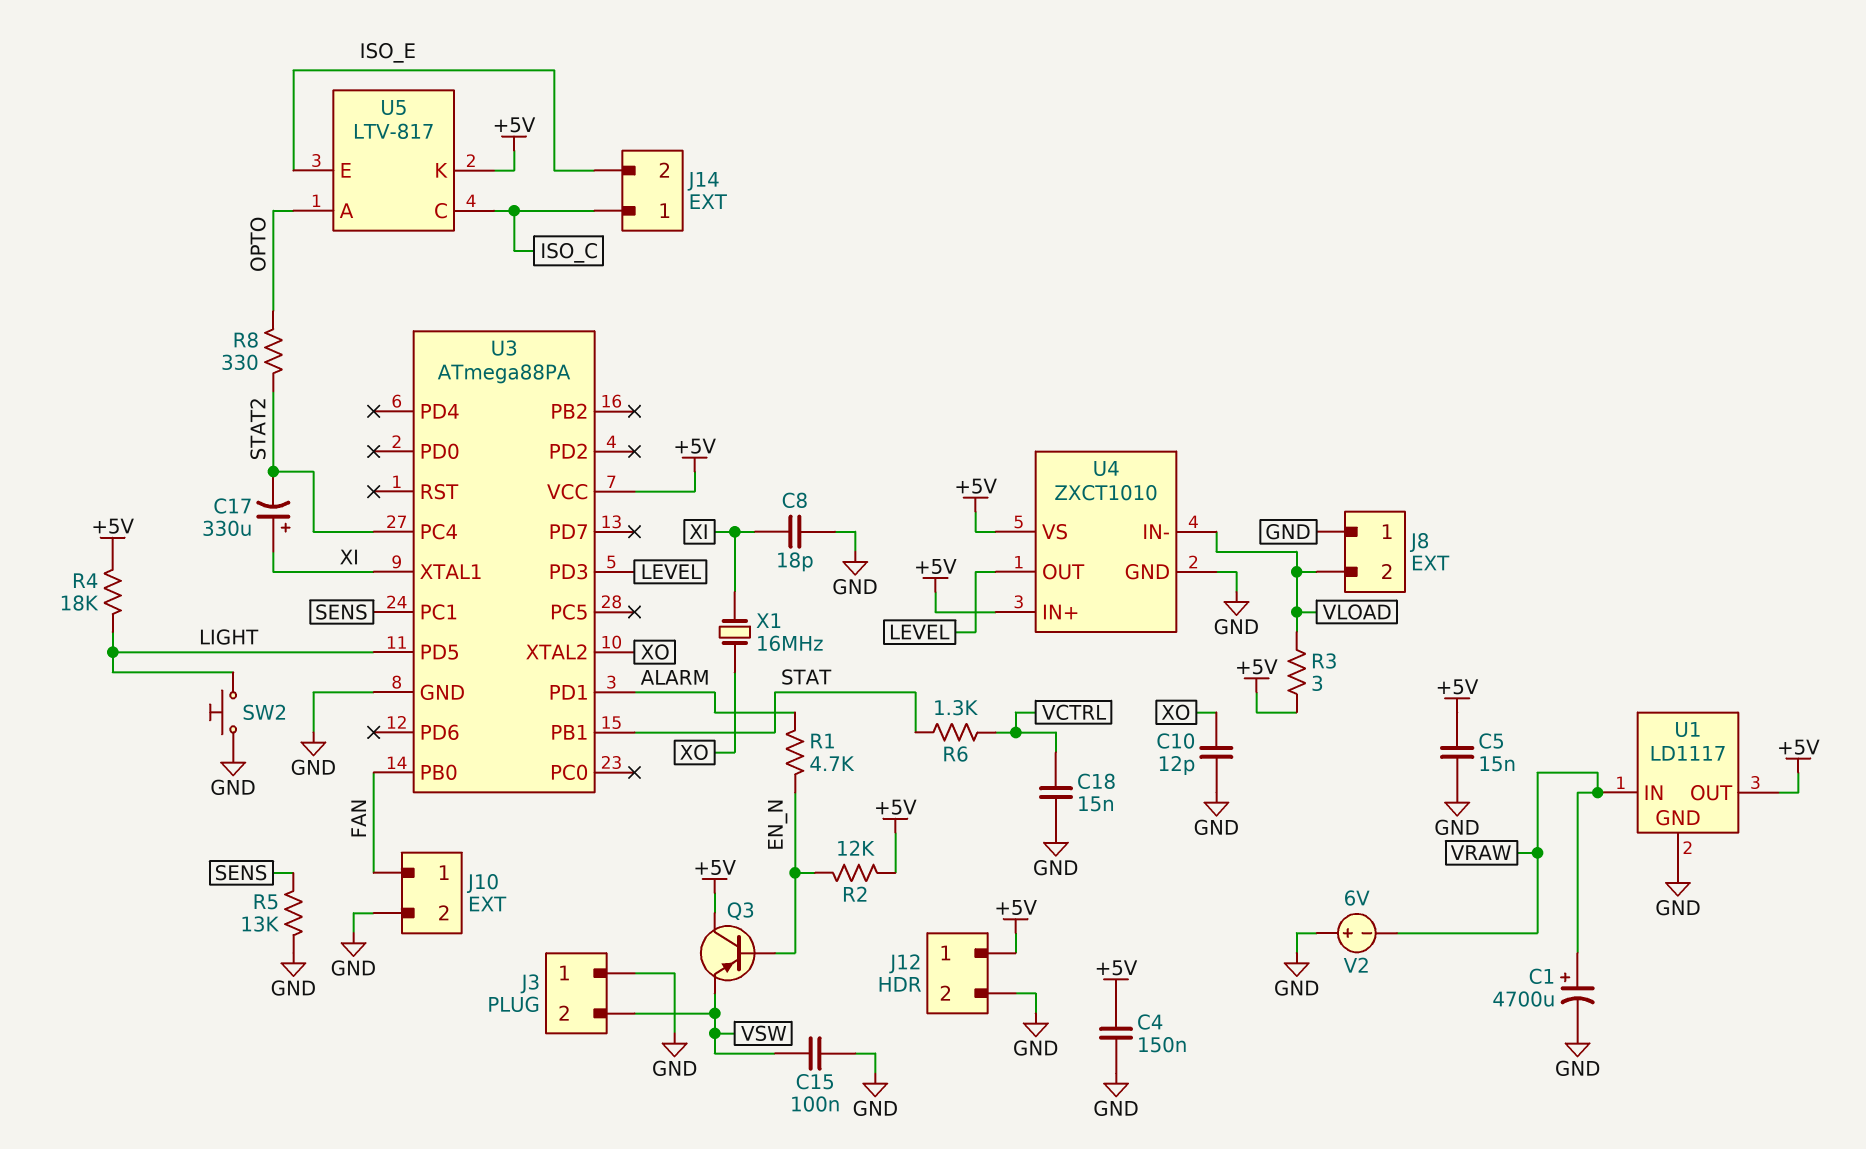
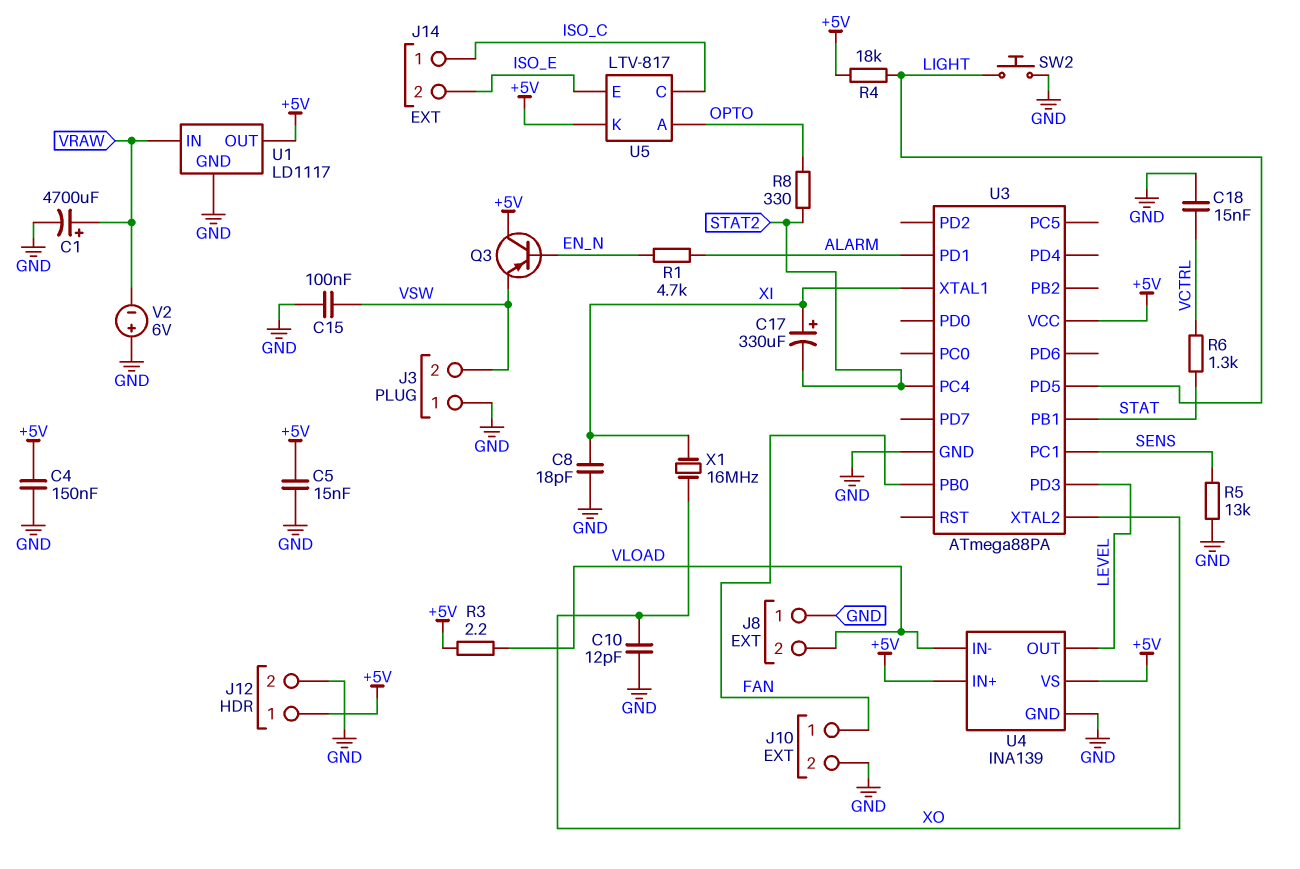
R2: 12k (+5V, EN_N) -> none
R3: 3 (+5V, VLOAD) -> 2.2 (+5V, VLOAD)
U4: ZXCT1010 -> INA139

